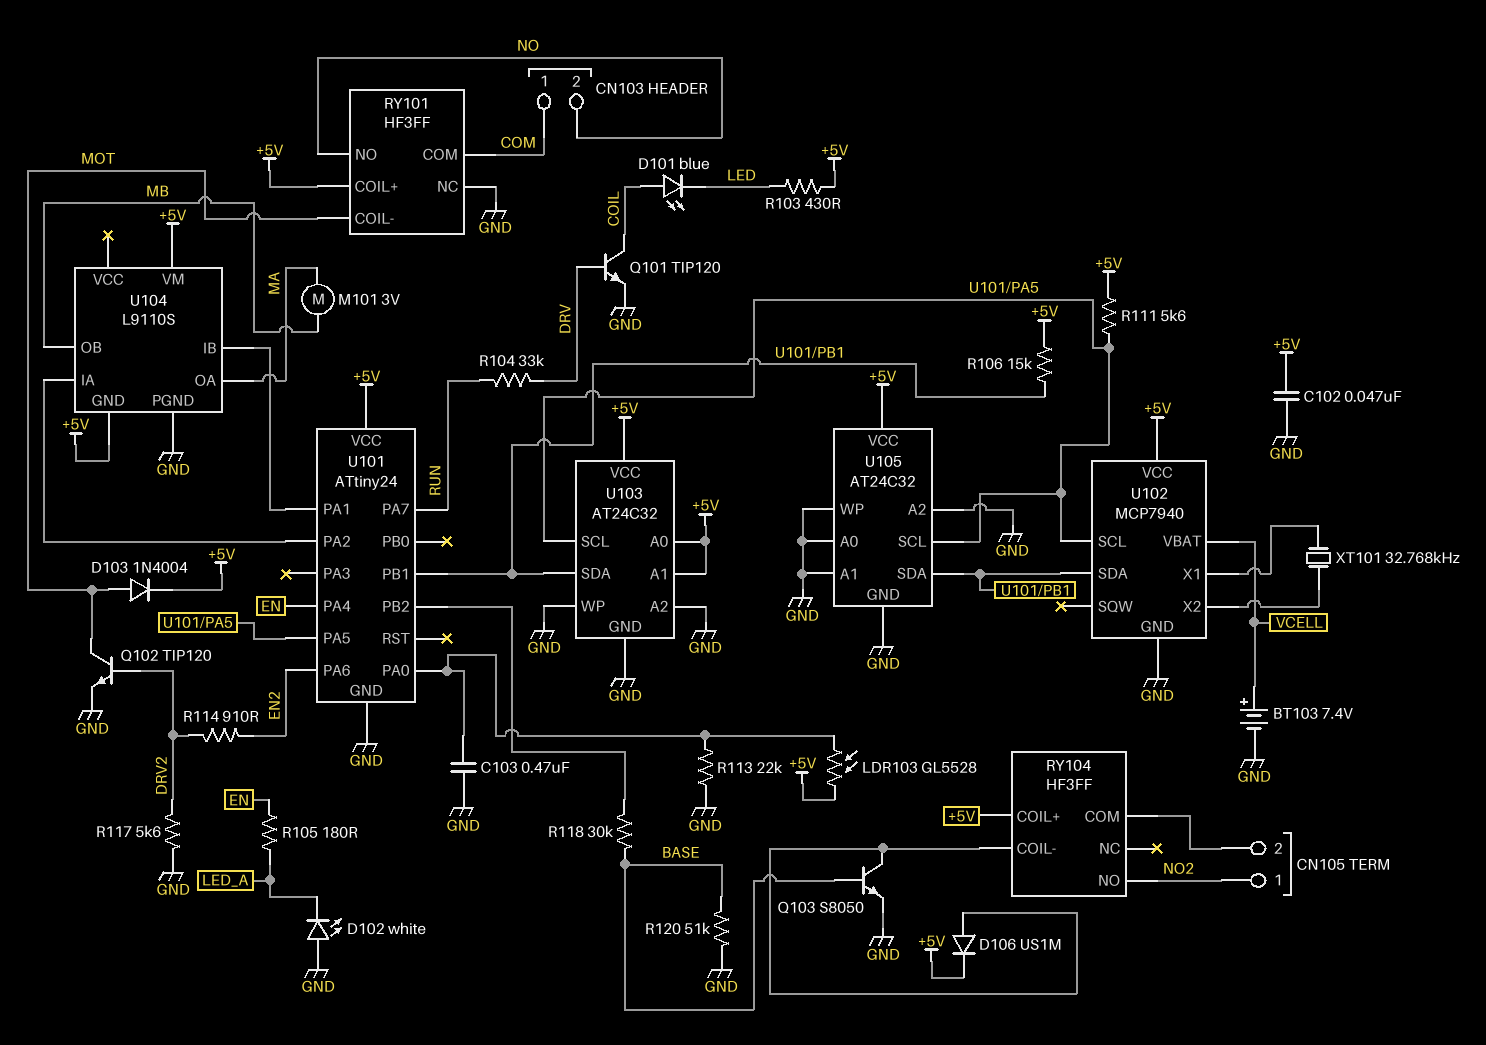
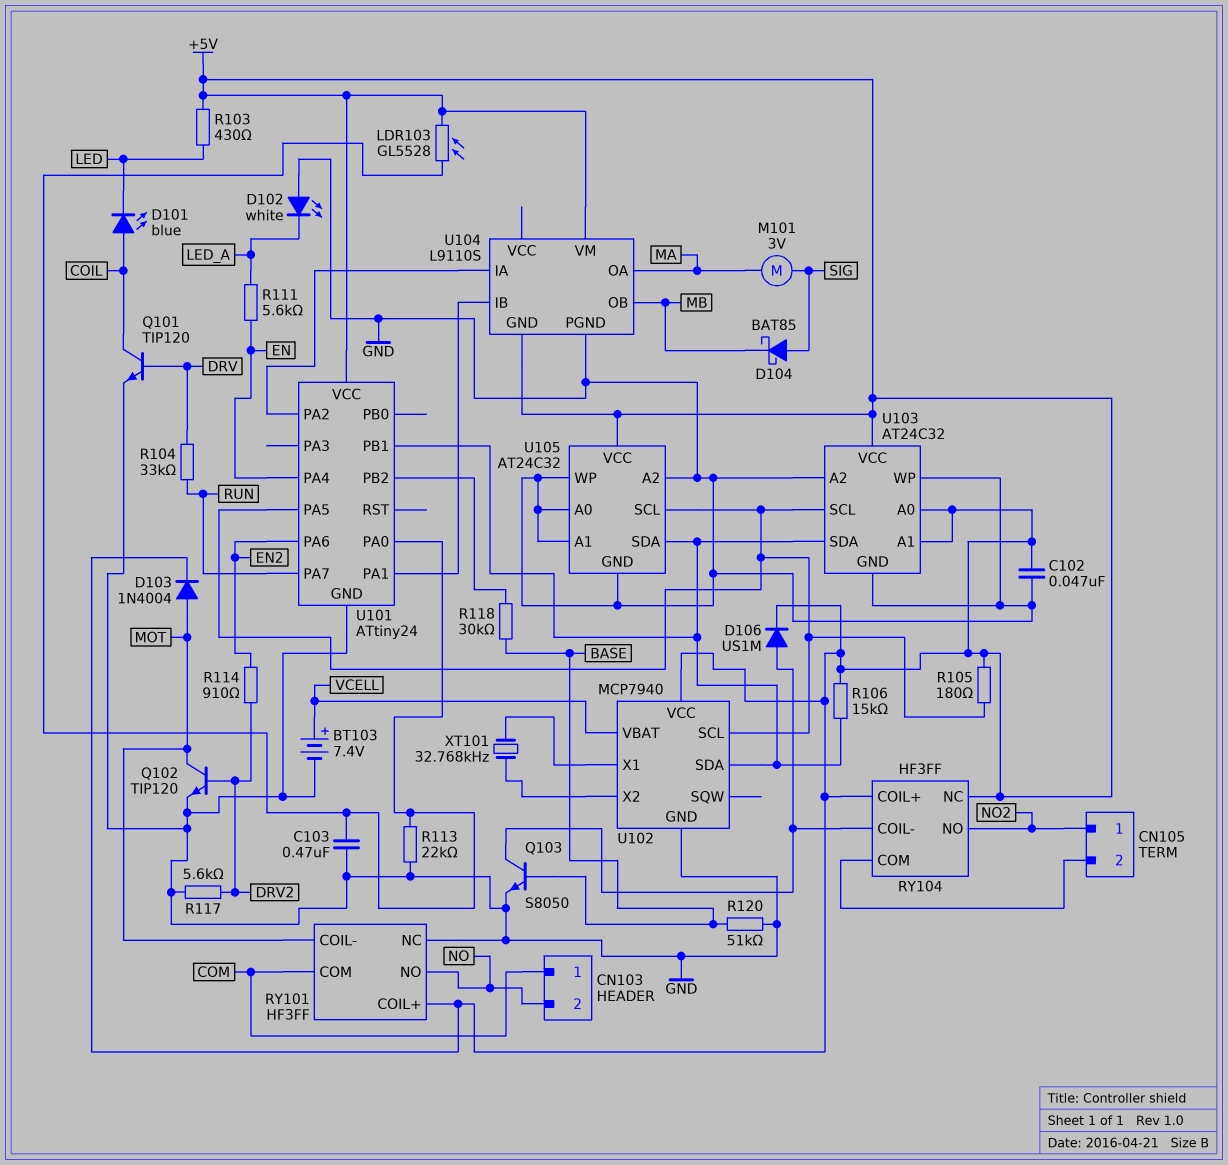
D104: none -> schottky BAT85 (A SIG, K MB)
M101: motor 3V (MA, MB) -> motor 3V (MA, SIG)
R105: 180 (EN, LED_A) -> 180 (+5V, U101/PA5)
R111: 5.6k (+5V, U101/PA5) -> 5.6k (EN, LED_A)
RY104 pin NC: none -> +5V

